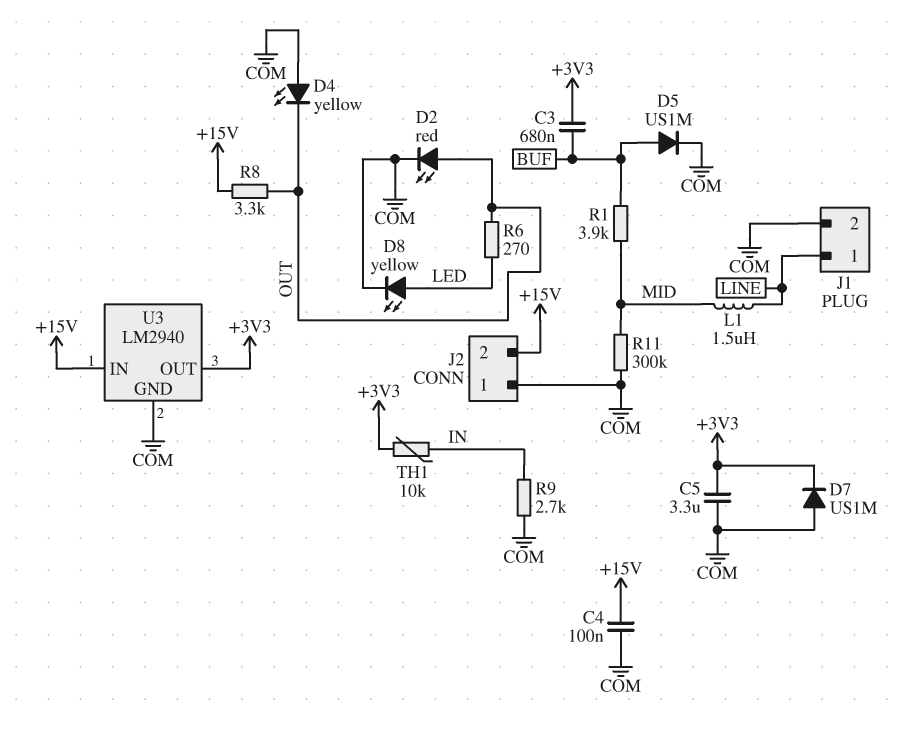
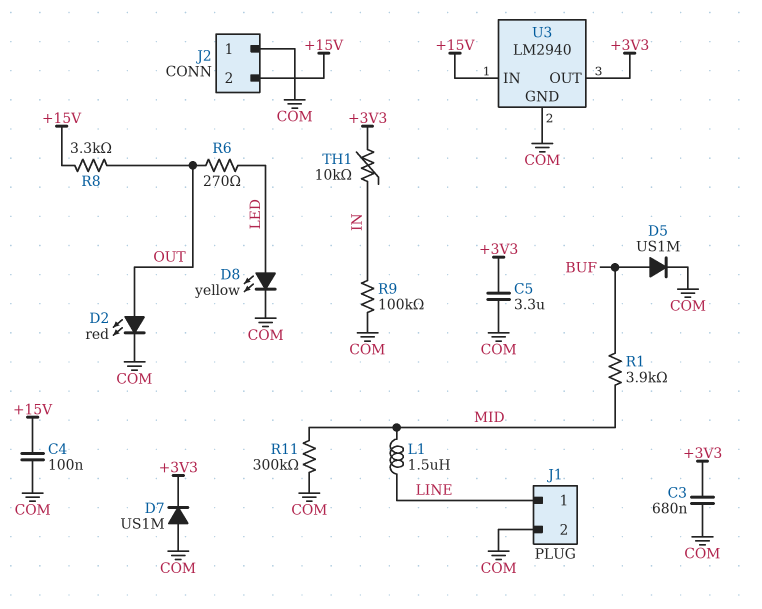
C3: 680nF (+3V3, BUF) -> 680nF (+3V3, COM)
D4: LED yellow (A COM, K OUT) -> none
R9: 2.7k (COM, IN) -> 100k (COM, IN)

